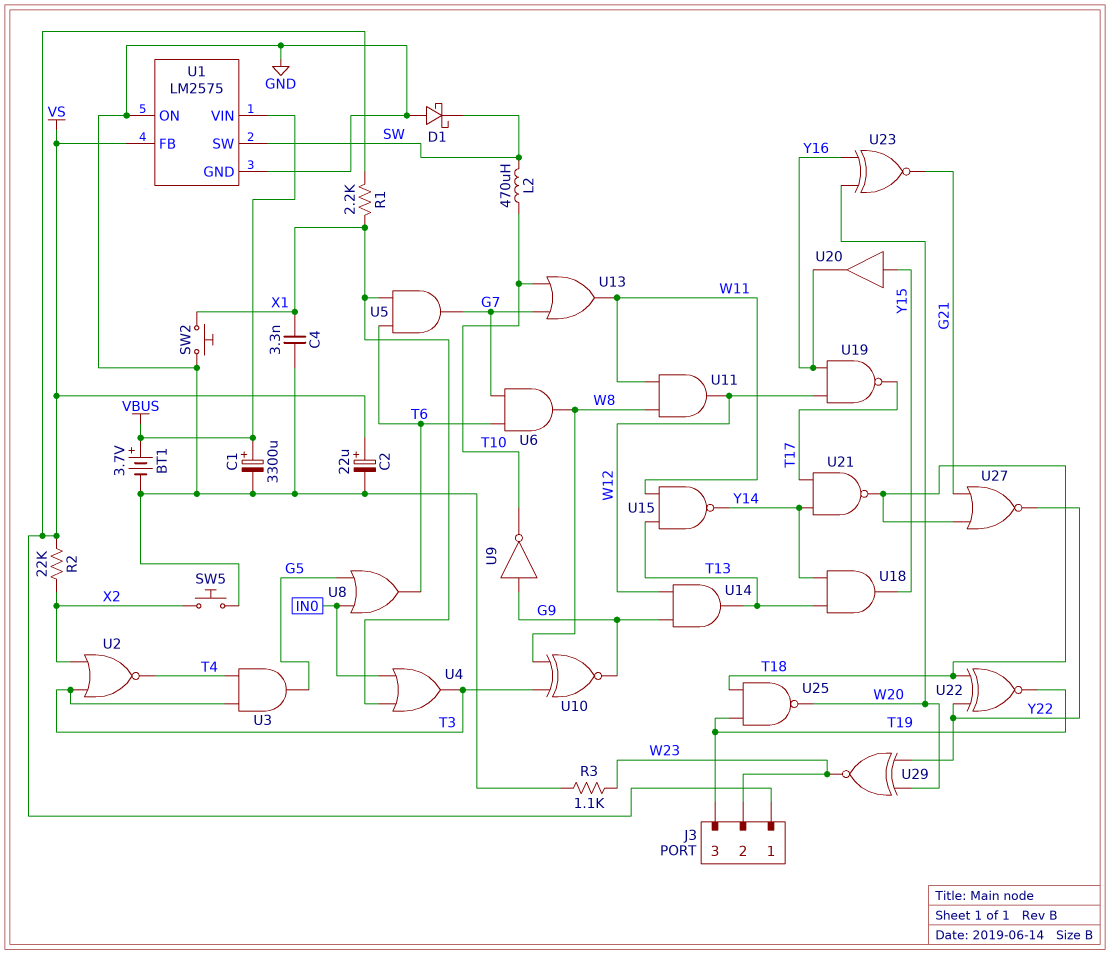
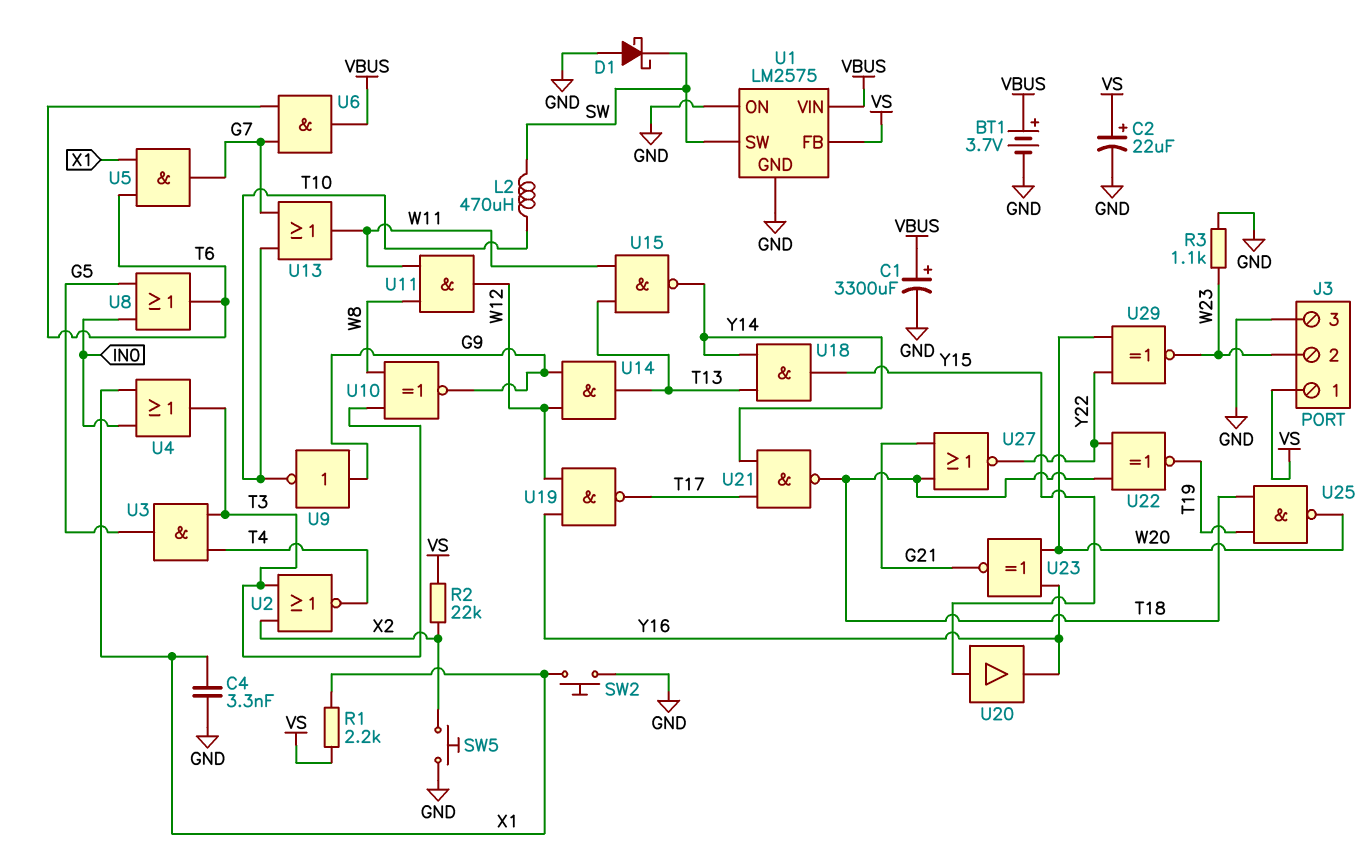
J3 pin 3: T19 -> GND
U6: AND (in G7, in T6, out W8) -> AND (in G7, in T6, out VBUS)

